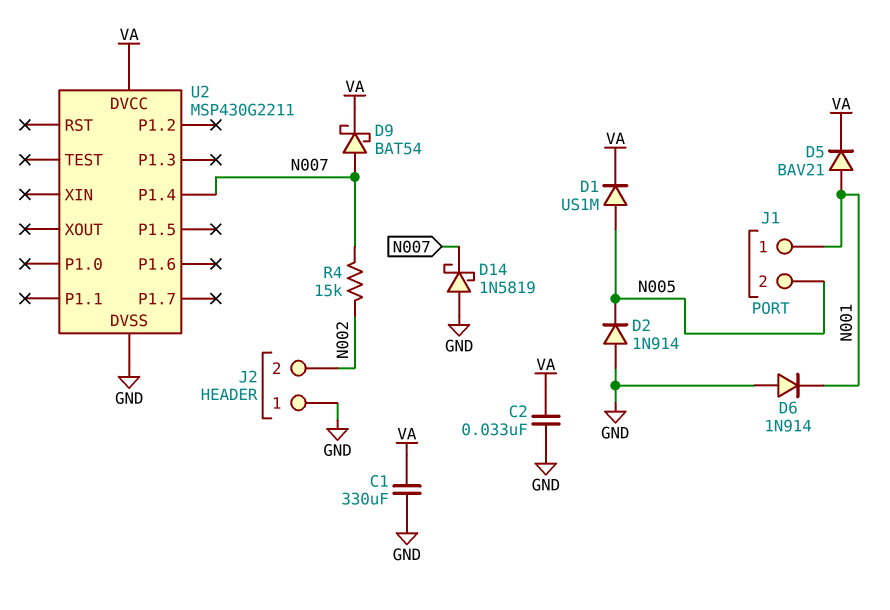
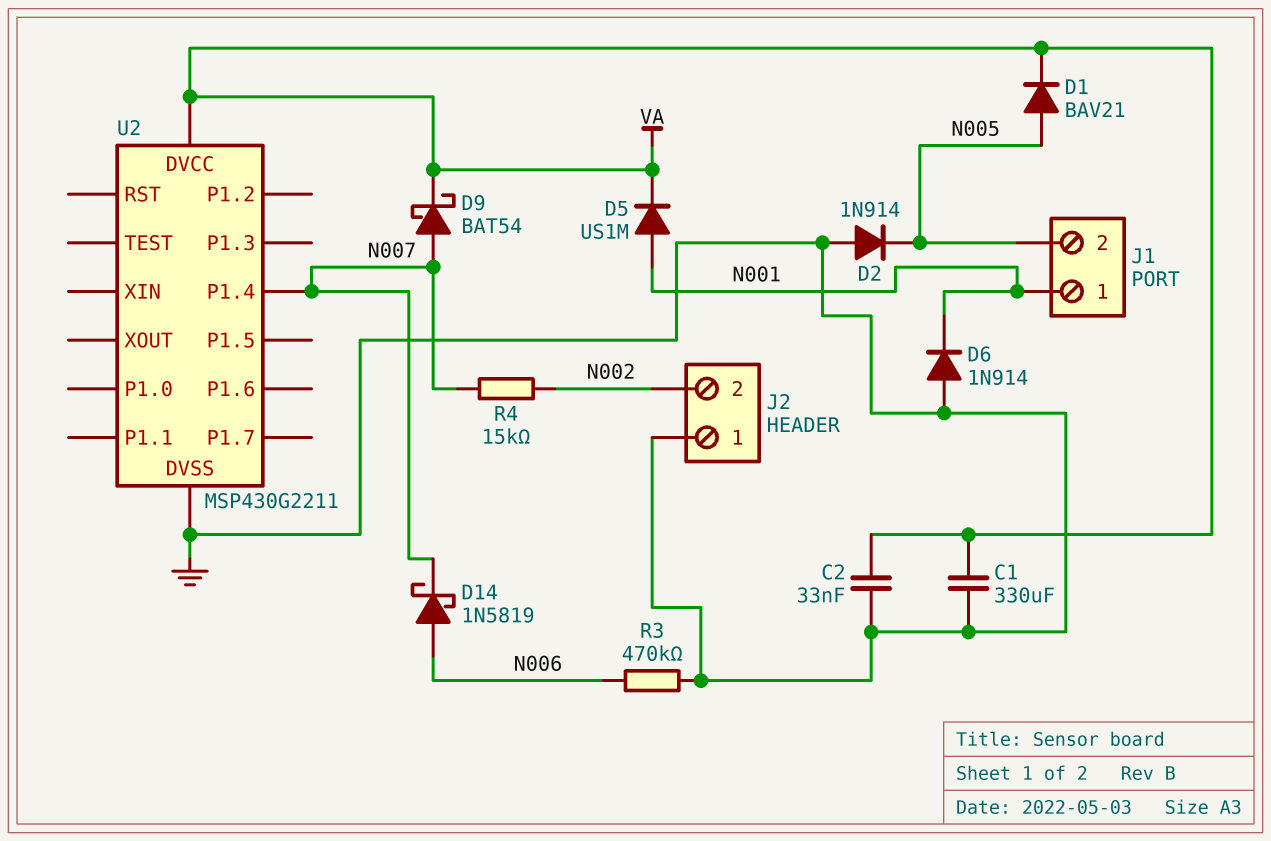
D1: diode US1M (A N005, K VA) -> diode BAV21 (A N005, K VA)
D5: diode BAV21 (A N001, K VA) -> diode US1M (A N001, K VA)
D14: schottky 1N5819 (A GND, K N007) -> schottky 1N5819 (A N006, K N007)
R3: none -> 470k (GND, N006)

